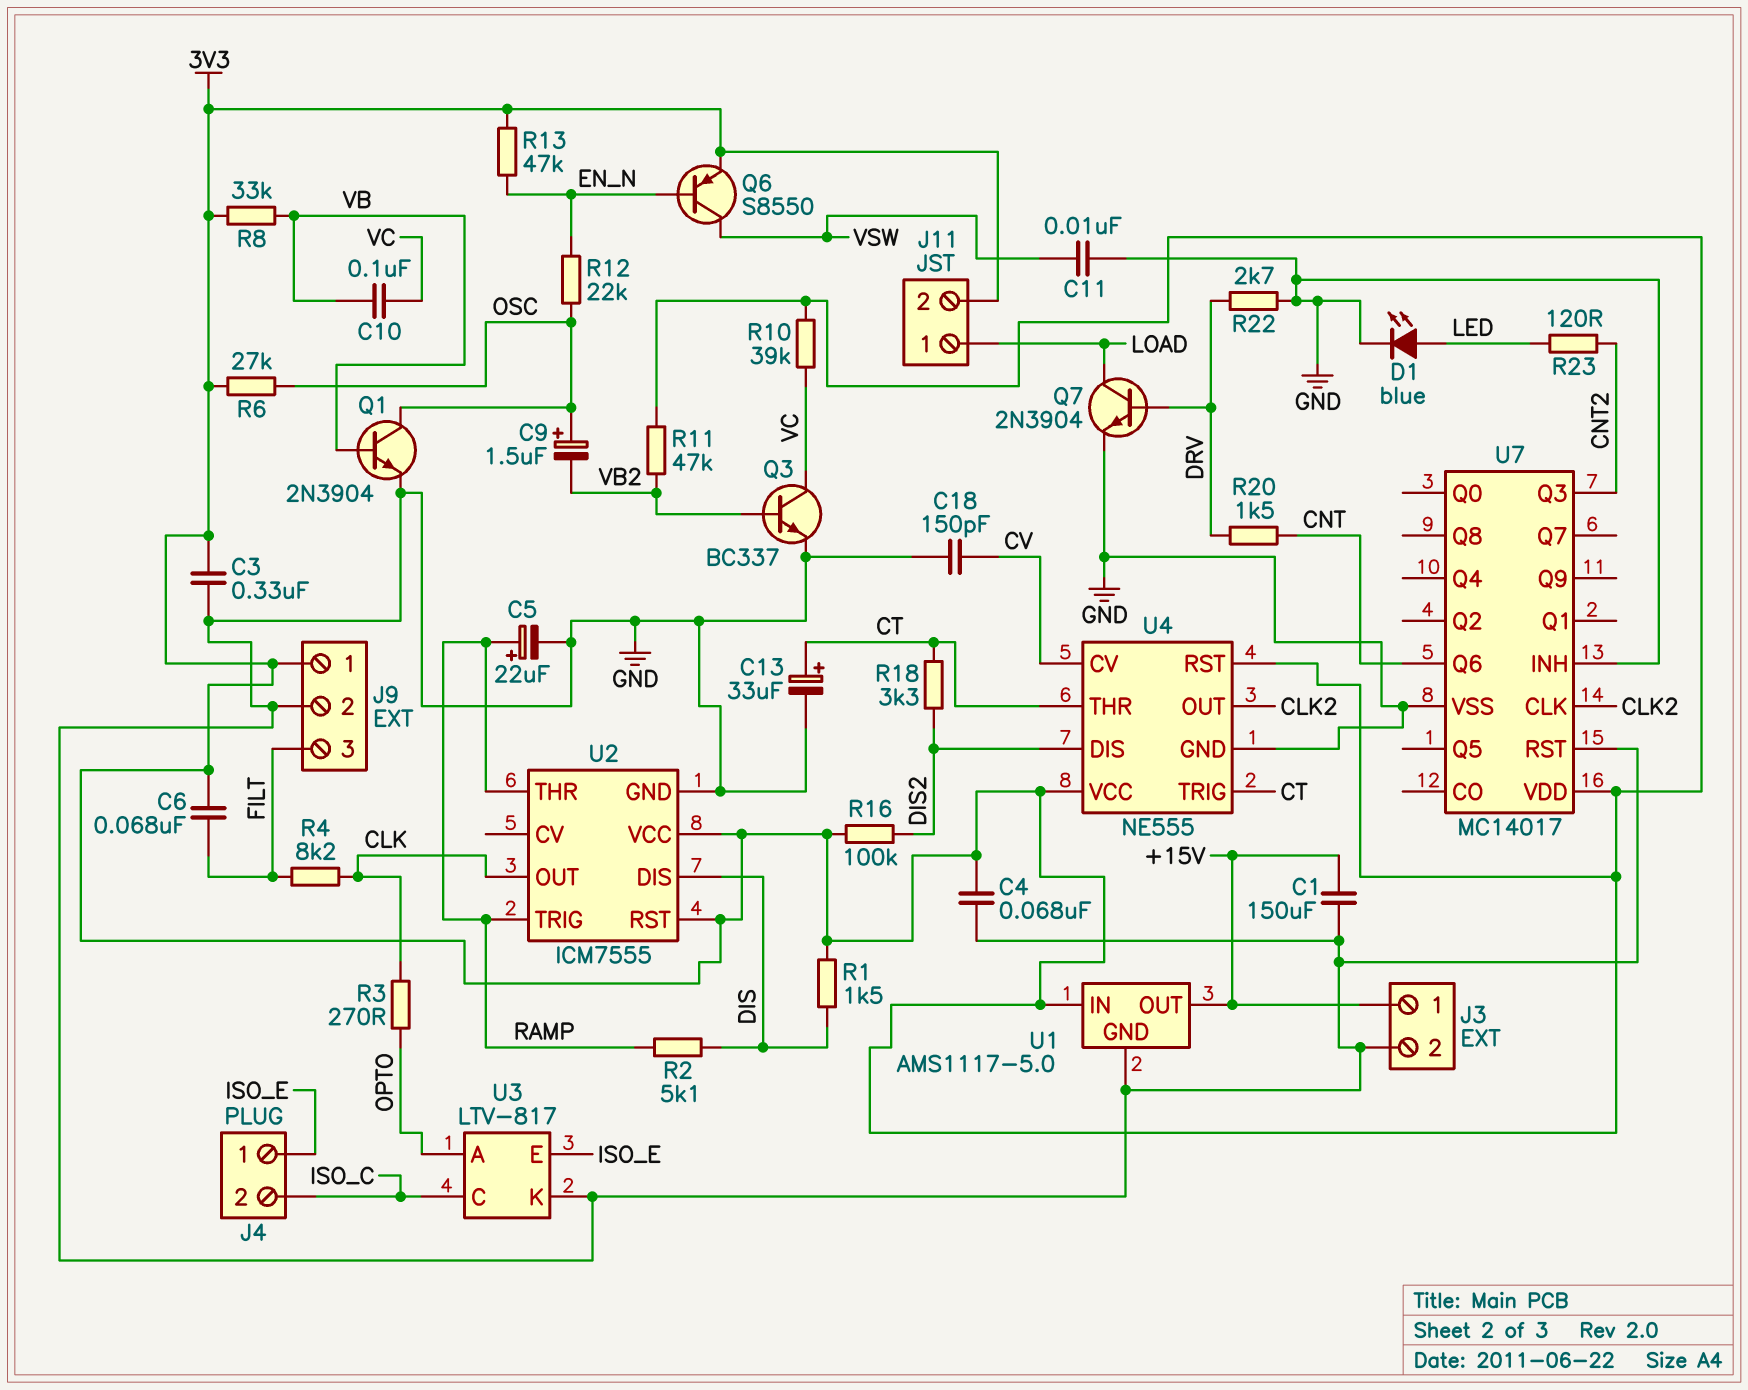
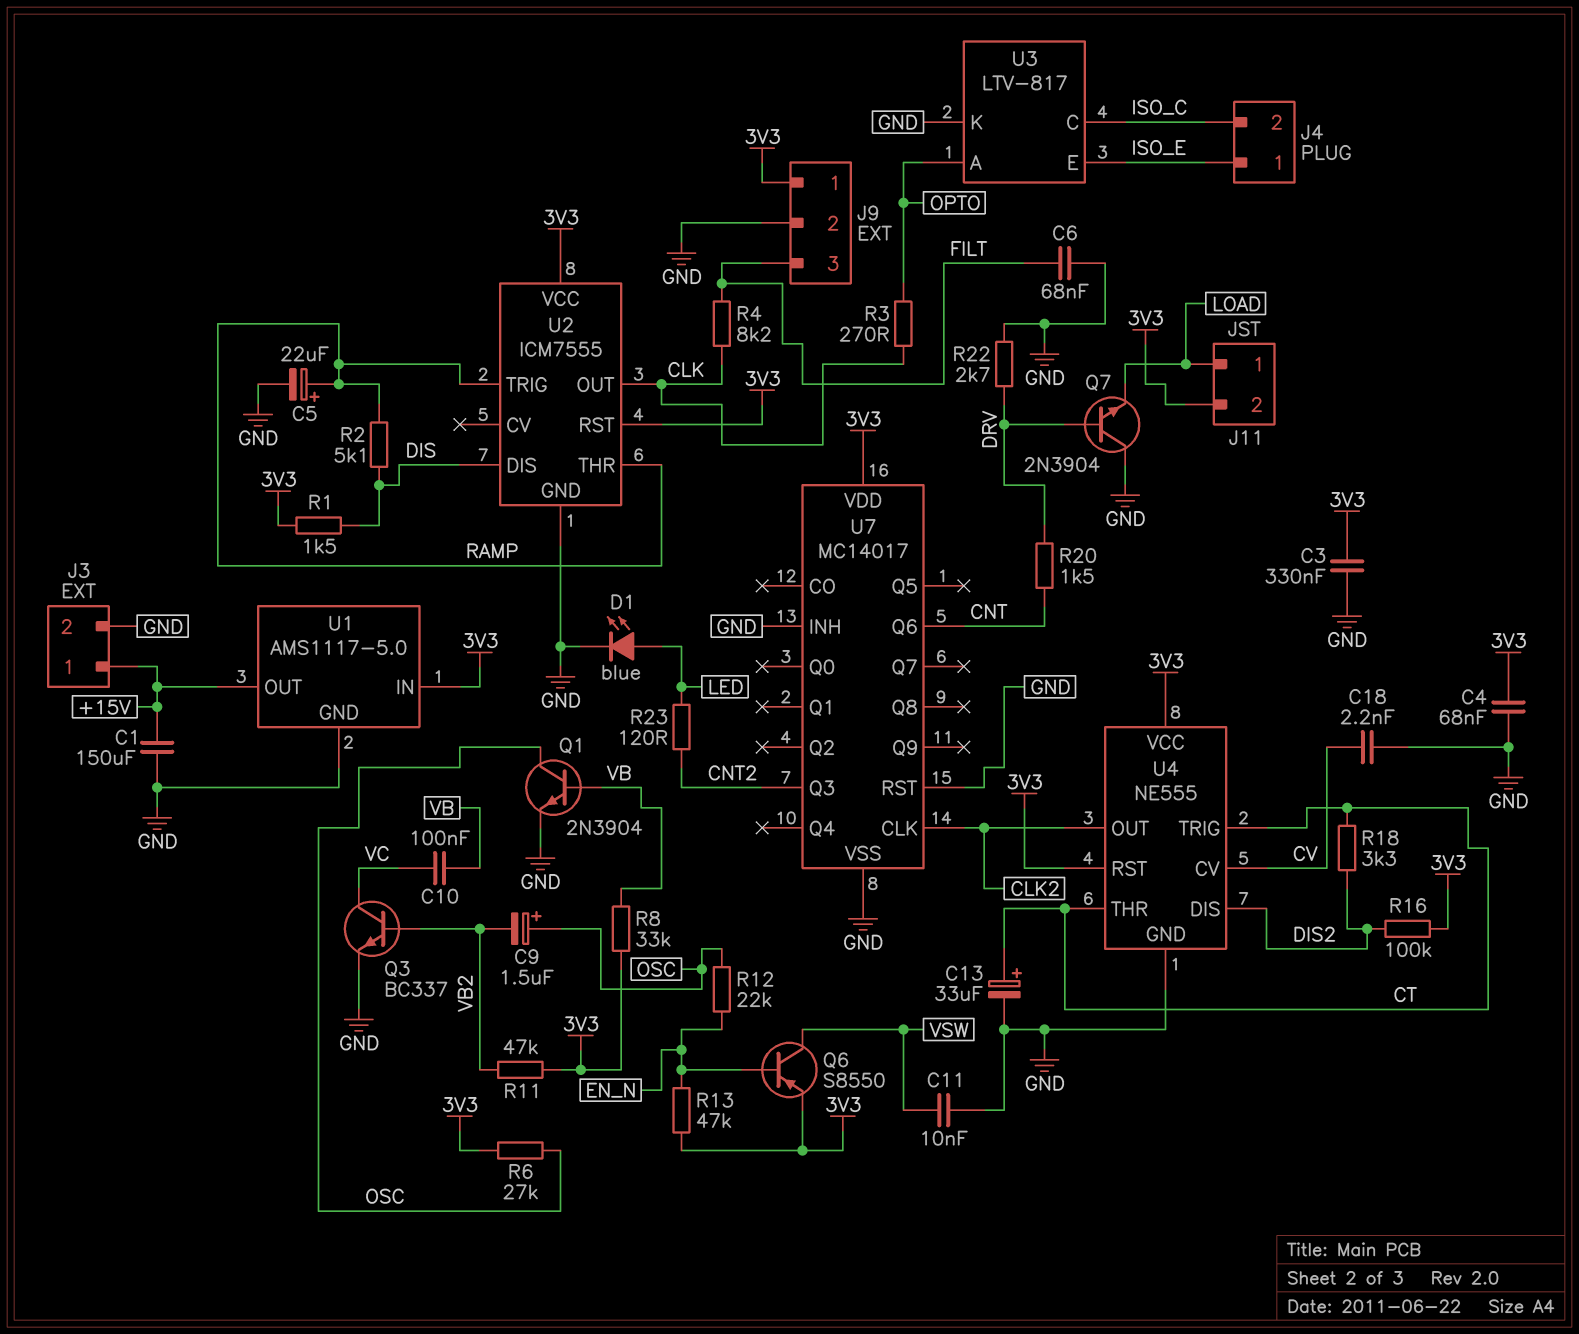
C6: 68nF (3V3, FILT) -> 68nF (FILT, GND)
C18: 150pF (CV, GND) -> 2.2nF (CV, GND)
Q7: NPN 2N3904 (B DRV, C LOAD, E GND) -> NPN 2N3904 (B DRV, C GND, E LOAD)
R10: 39k (3V3, VC) -> none

